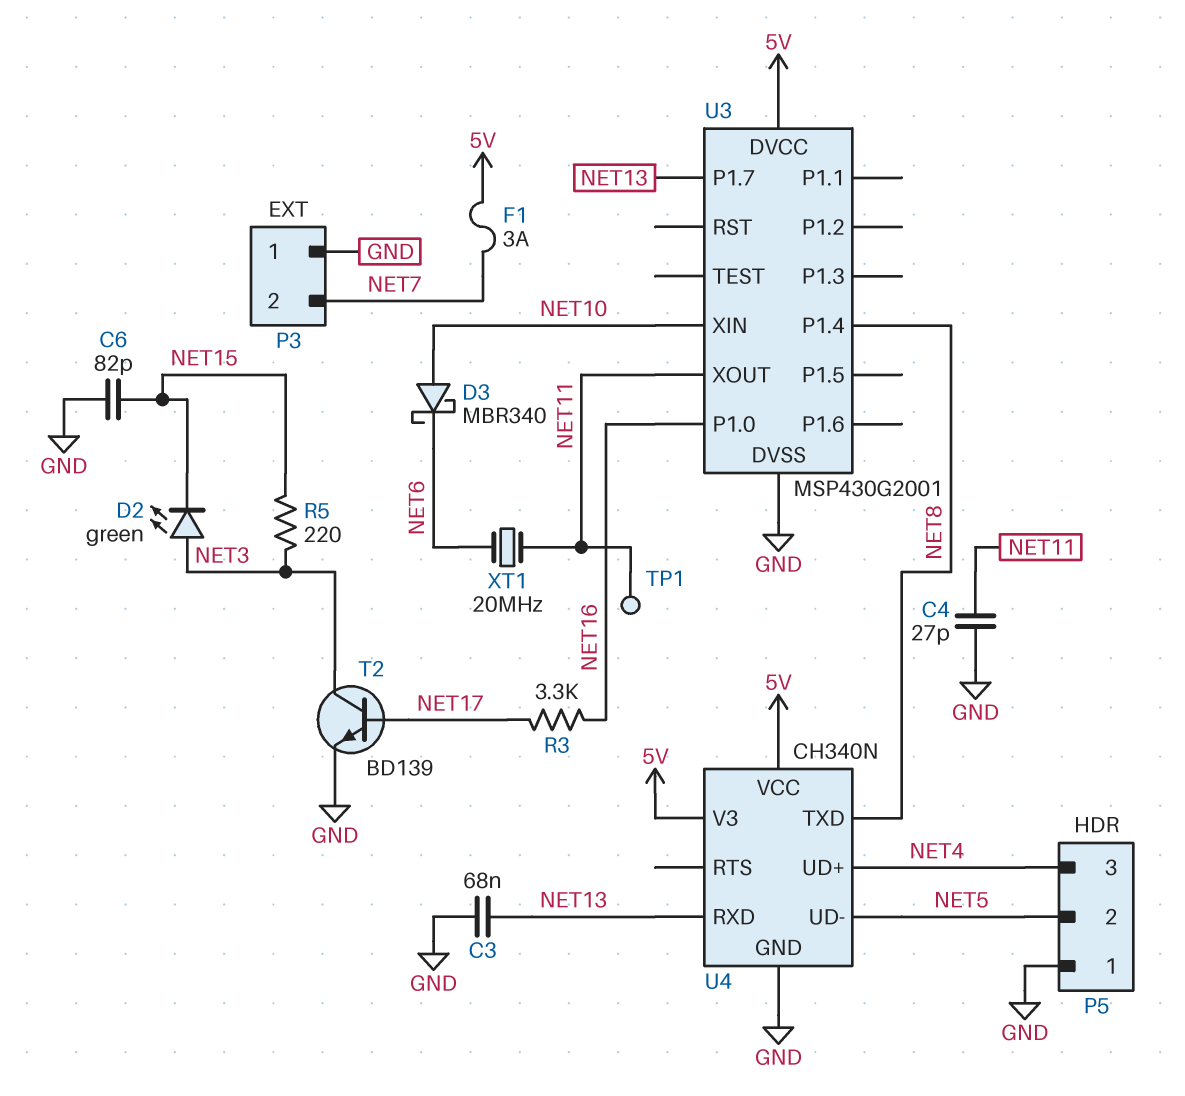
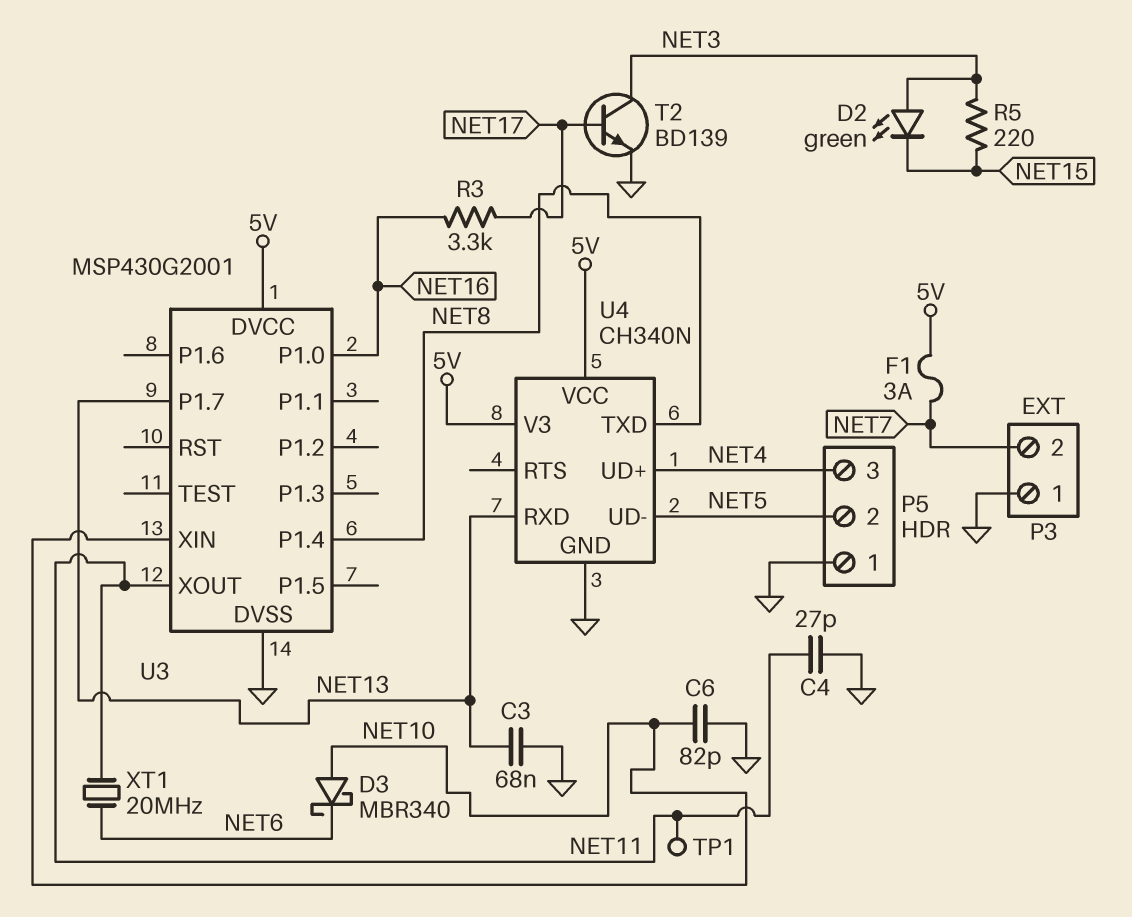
C6: 82pF (GND, NET15) -> 82pF (GND, NET10)

